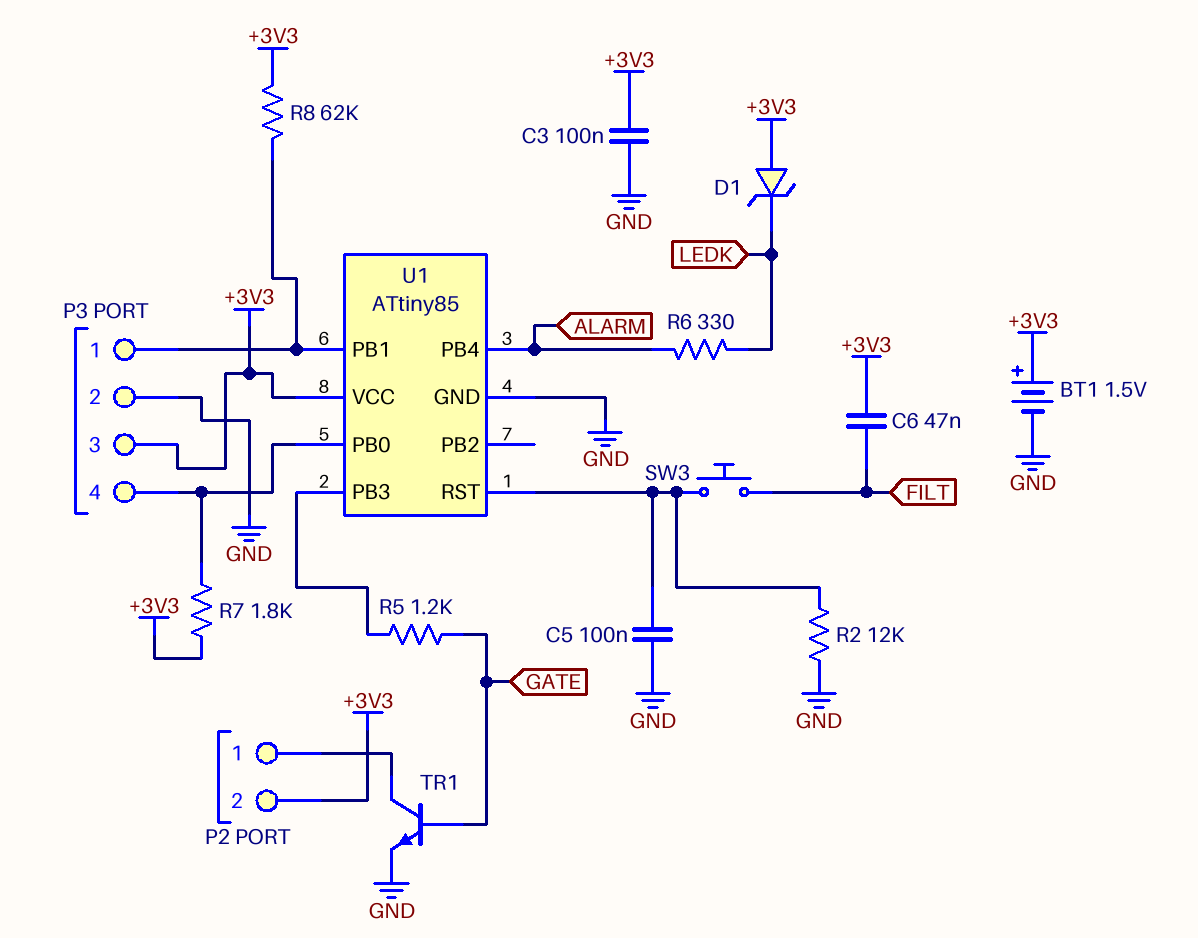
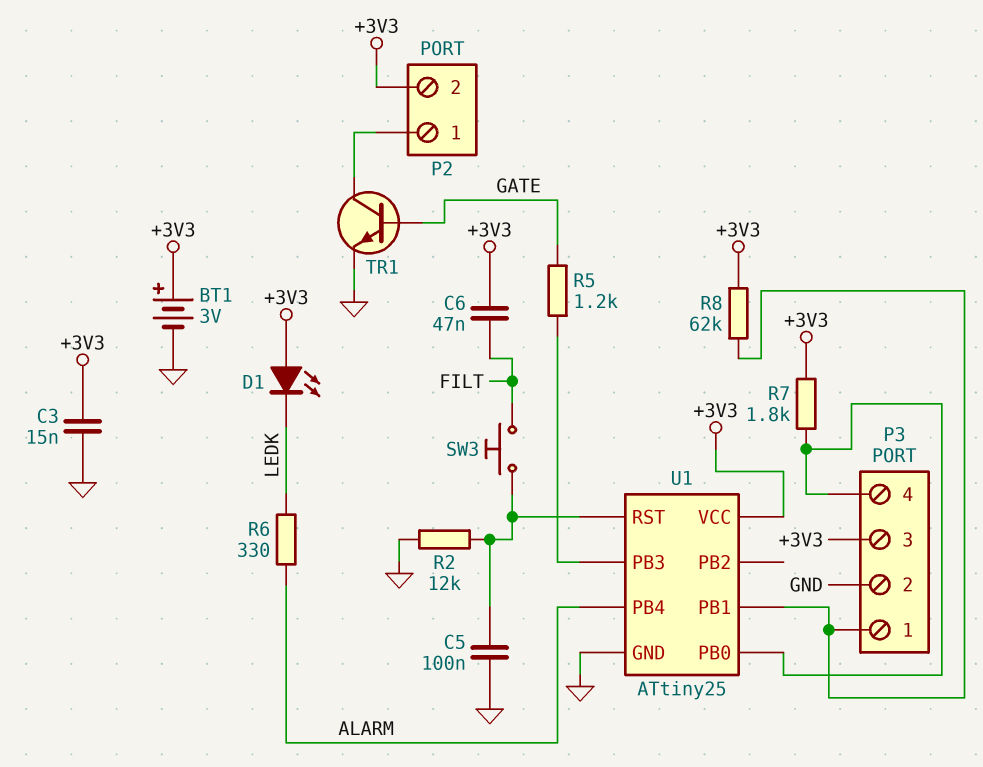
BT1: 1.5V (plus +3V3, minus GND) -> 3V (plus +3V3, minus GND)
C3: 100nF (+3V3, GND) -> 15nF (+3V3, GND)
D1: zener (A +3V3, K LEDK) -> LED (A +3V3, K LEDK)
U1: ATtiny85 -> ATtiny25

